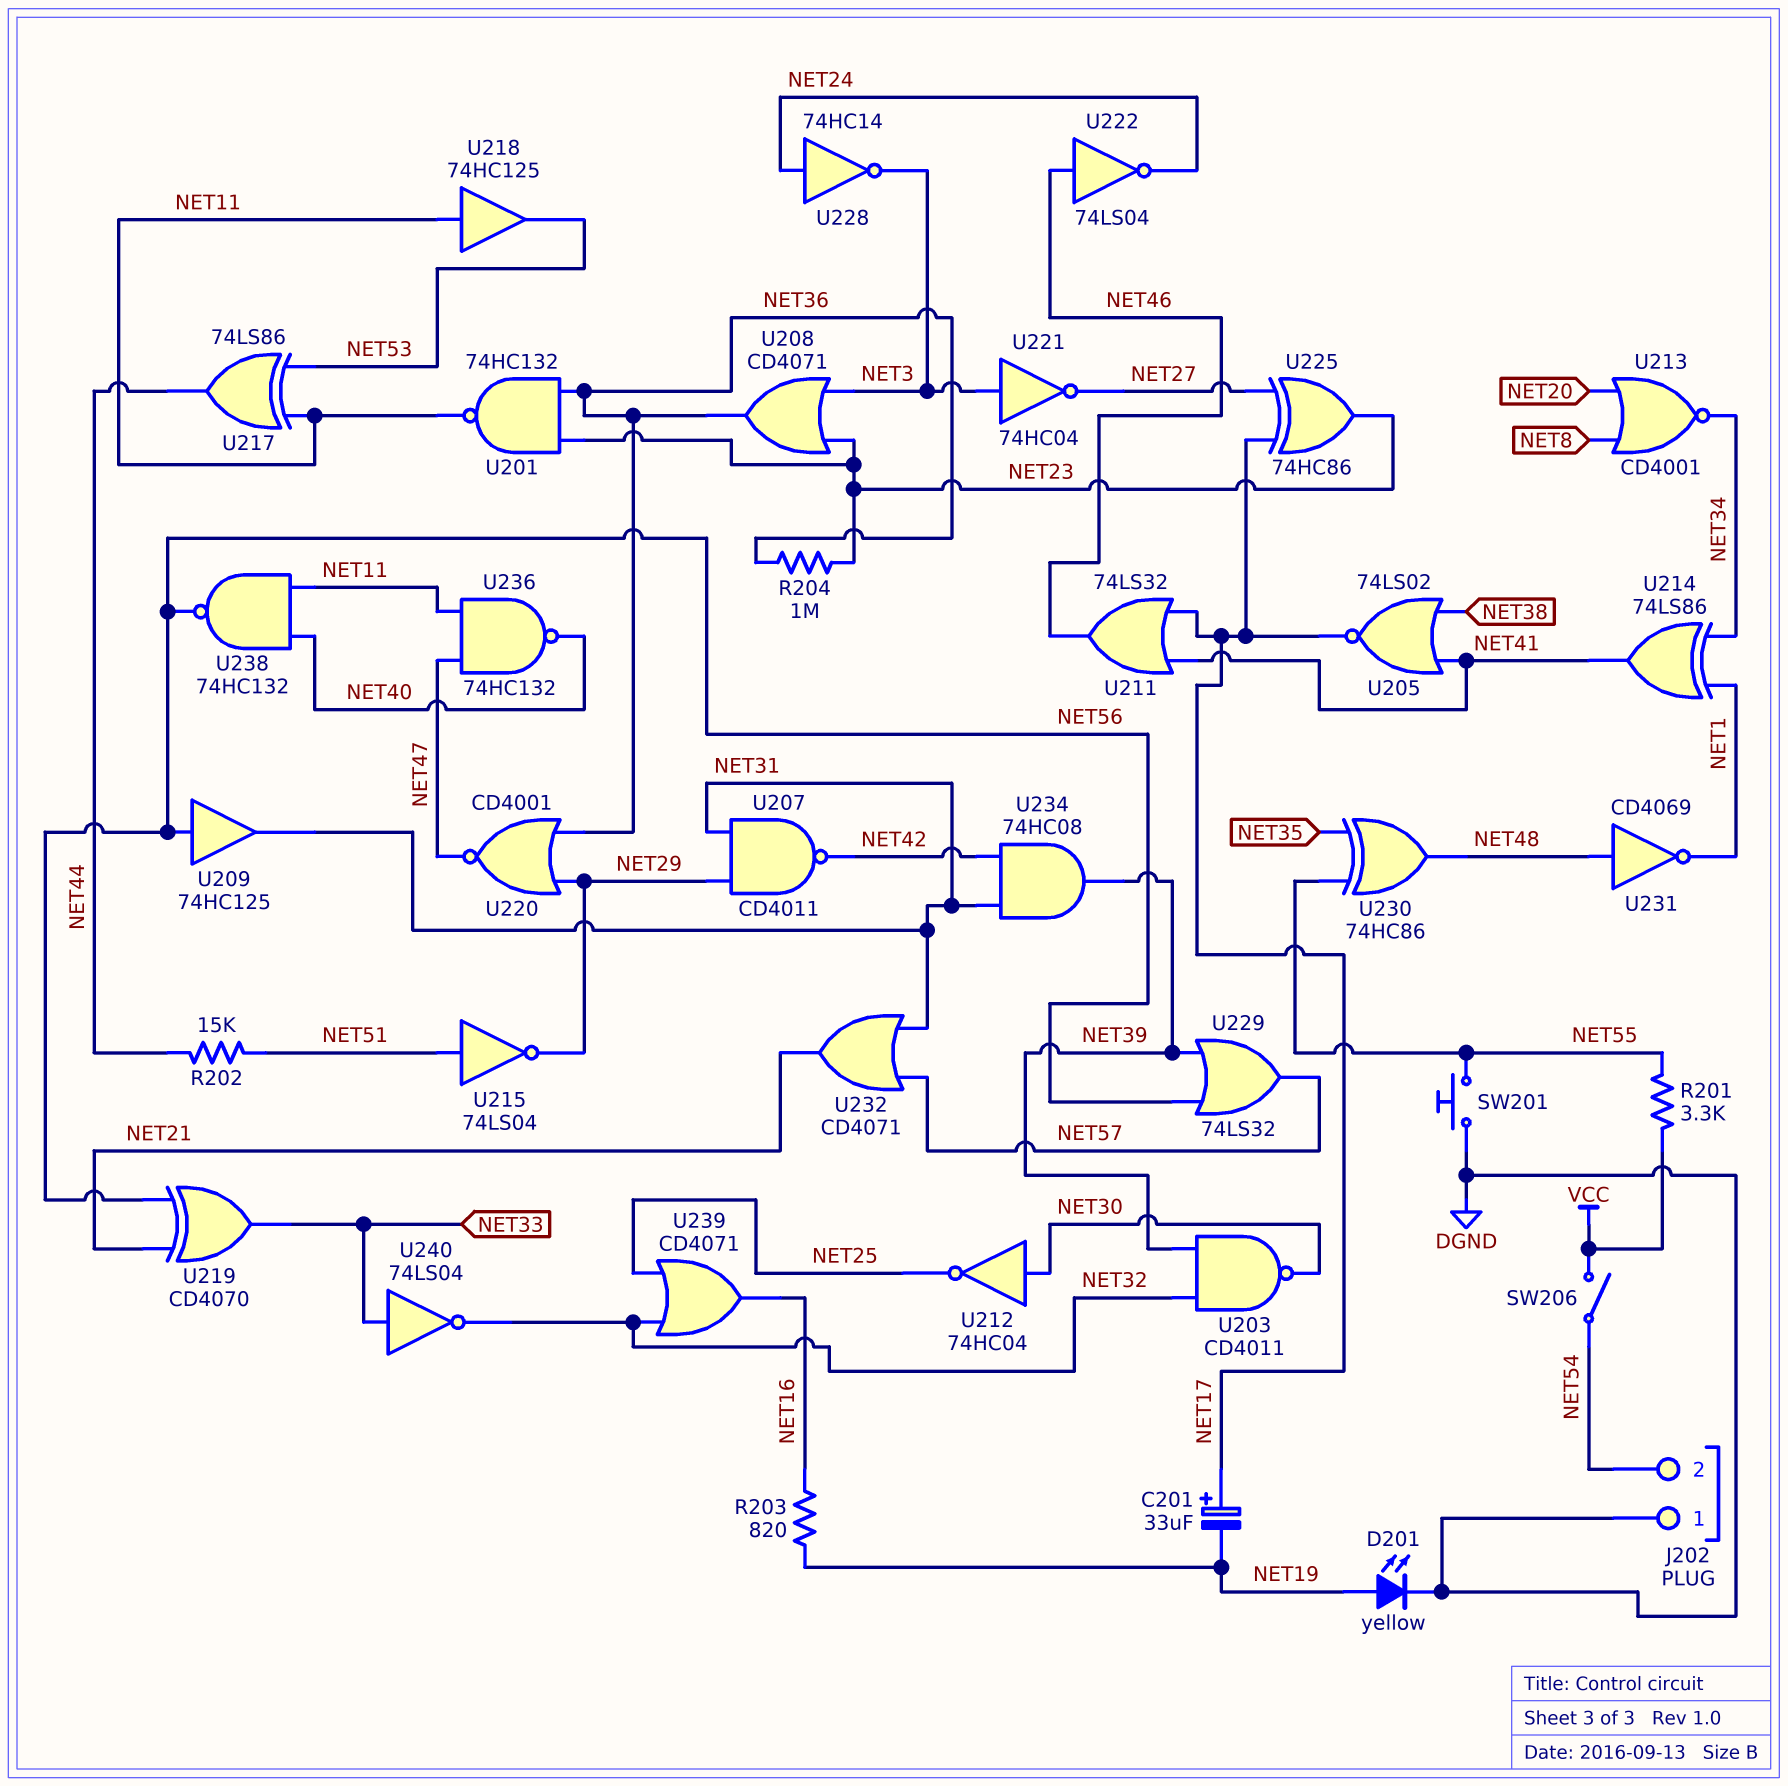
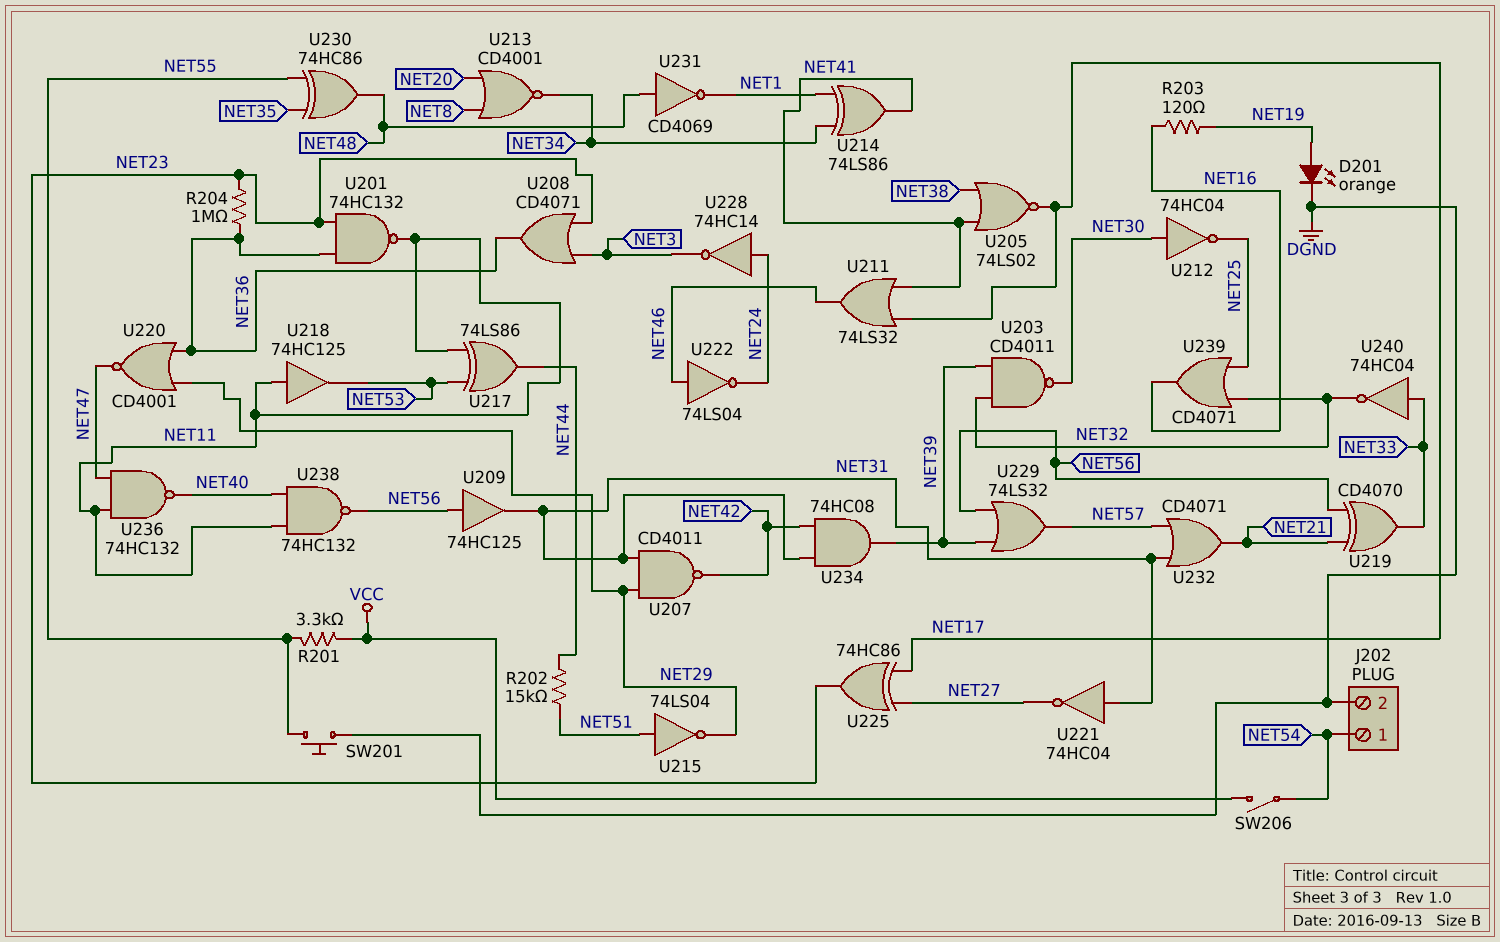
C201: 33uF (plus NET17, minus NET19) -> none
D201: LED yellow (A NET19, K DGND) -> LED orange (A NET19, K DGND)
J202 pin 1: DGND -> NET54
J202 pin 2: NET54 -> DGND
R203: 820 (NET16, NET19) -> 120 (NET16, NET19)
U221: NOT 74HC04 (in NET3, out NET27) -> NOT 74HC04 (in NET31, out NET27)
U240: NOT 74LS04 (in NET33, out NET32) -> NOT 74HC04 (in NET33, out NET32)

